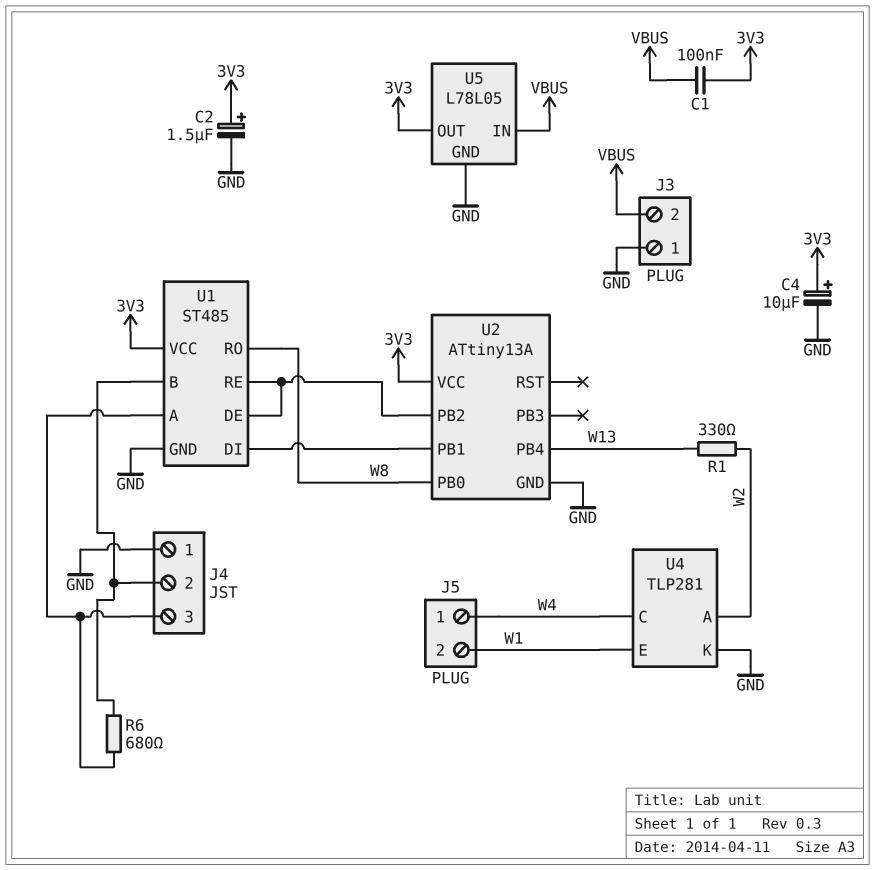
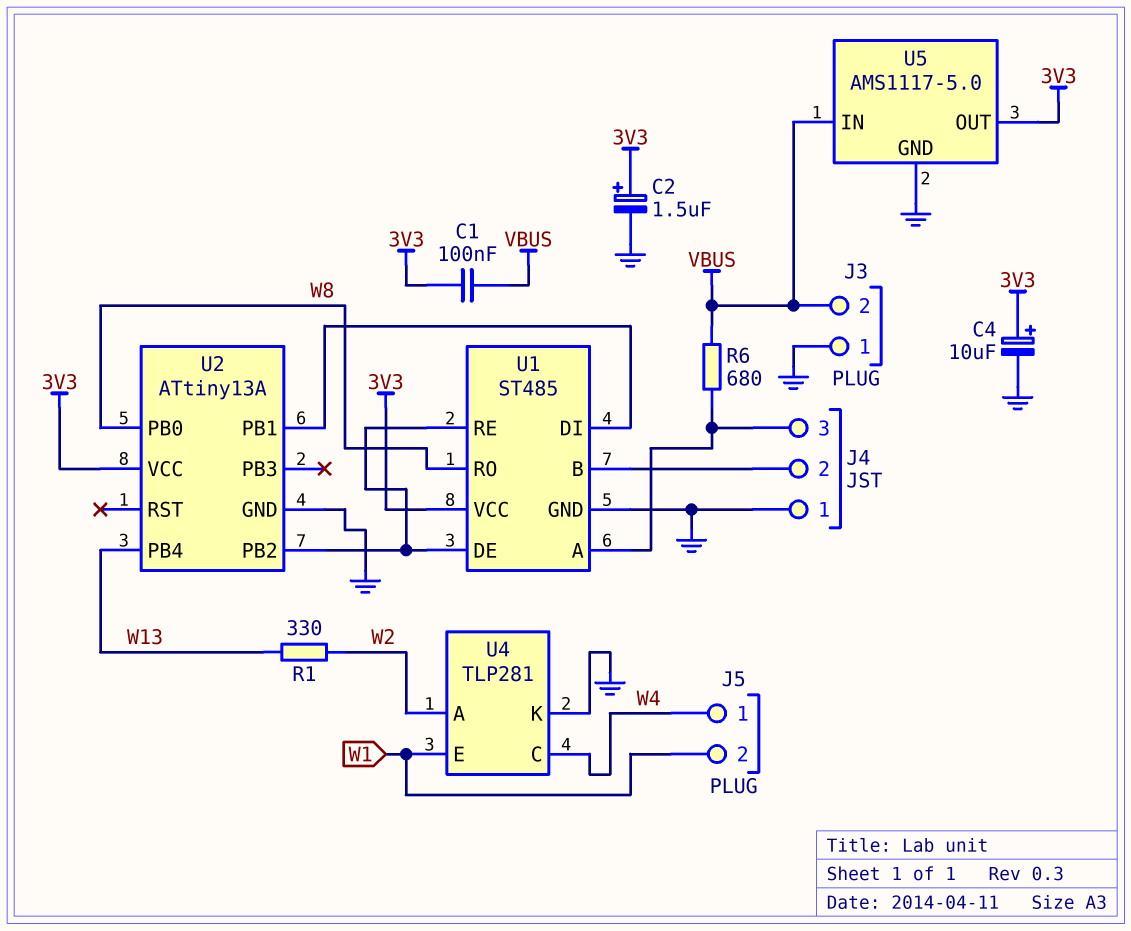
R6: 680 (J4/2, J4/3) -> 680 (J4/3, VBUS)
U5: L78L05 -> AMS1117-5.0

